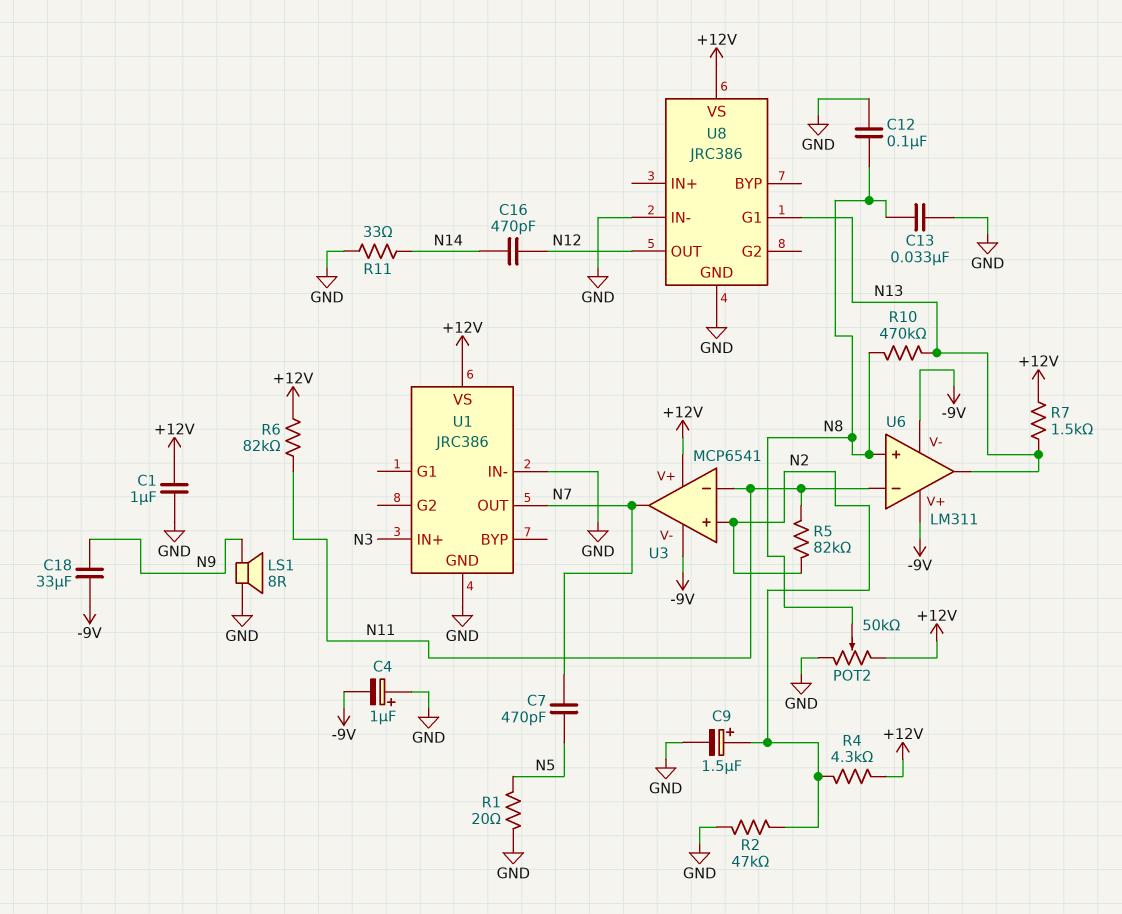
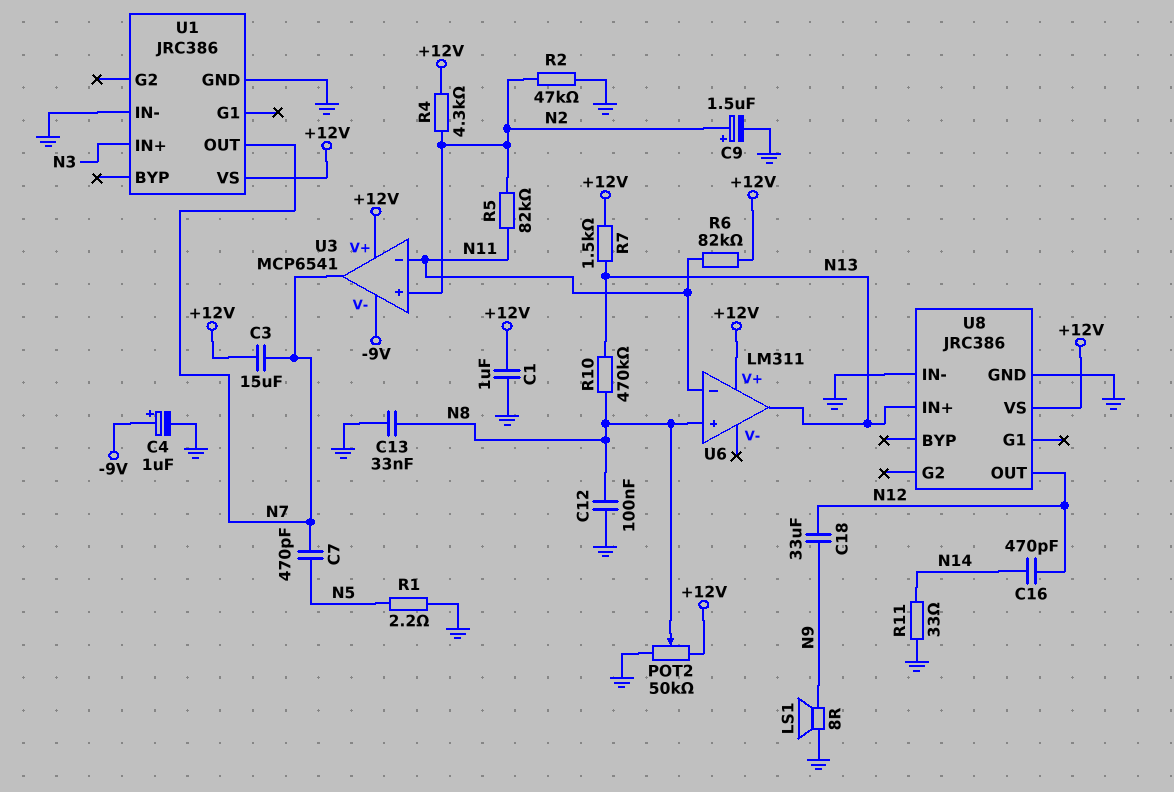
C3: none -> 15uF (+12V, N7)
C4: 1uF (plus GND, minus -9V) -> 1uF (plus -9V, minus GND)
C18: 33uF (-9V, N9) -> 33uF (N9, N12)
R1: 20 (GND, N5) -> 2.2 (GND, N5)
U6 pin V+: -9V -> +12V
U6 pin V-: -9V -> none
U8 pin G1: N13 -> none
U8 pin IN+: none -> N13

